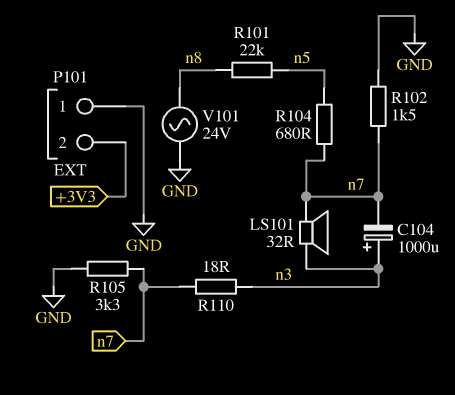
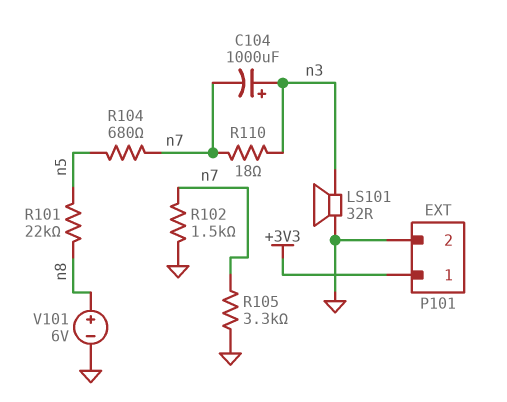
LS101: speaker 32R (n3, n7) -> speaker 32R (GND, n3)
P101 pin 1: GND -> +3V3
P101 pin 2: +3V3 -> GND
V101: AC 24V (GND, n8) -> 6V (plus n8, minus GND)

